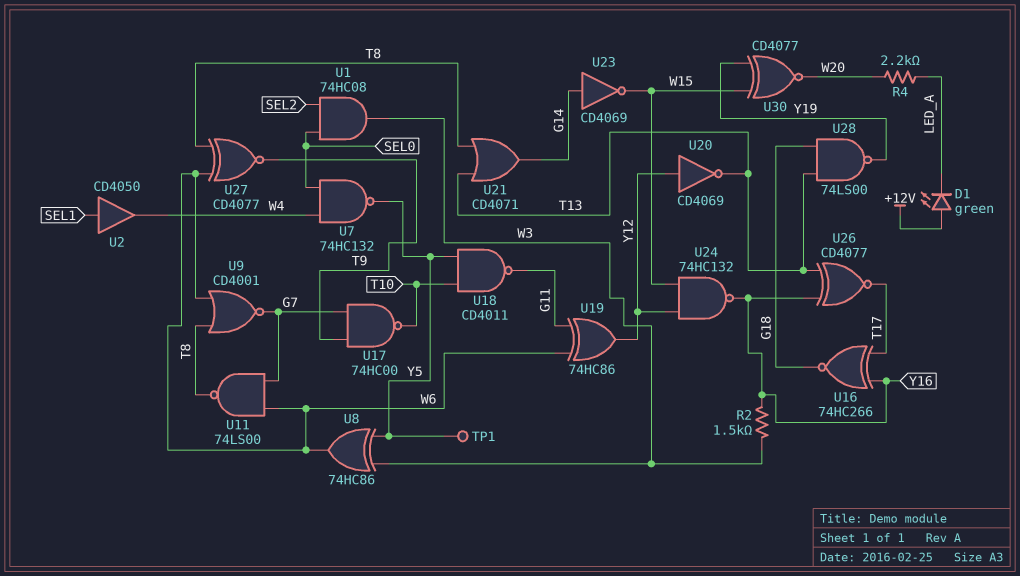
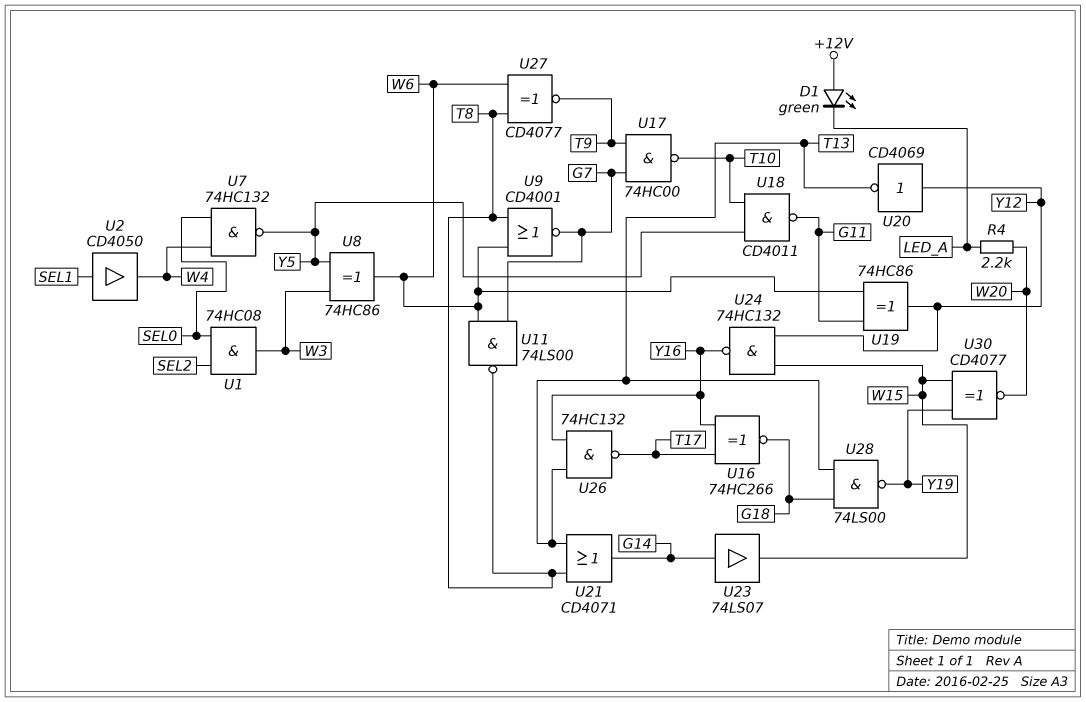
R2: 1.5k (W3, Y16) -> none
TP1: test point (Y5) -> none
U23: NOT CD4069 (in G14, out W15) -> buffer 74LS07 (in G14, out W15)
U26: XNOR CD4077 (in T13, in Y16, out T17) -> NAND 74HC132 (in T13, in Y16, out T17)

